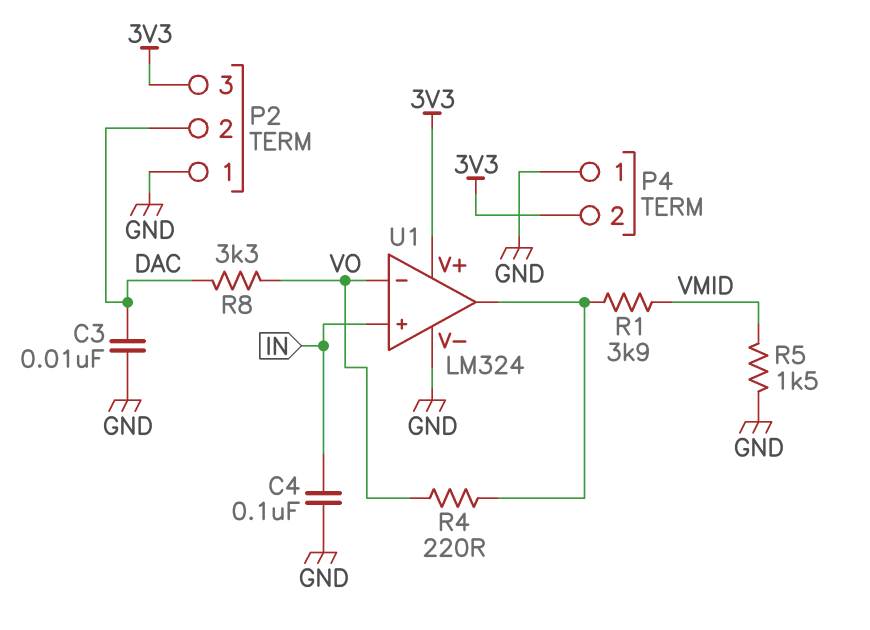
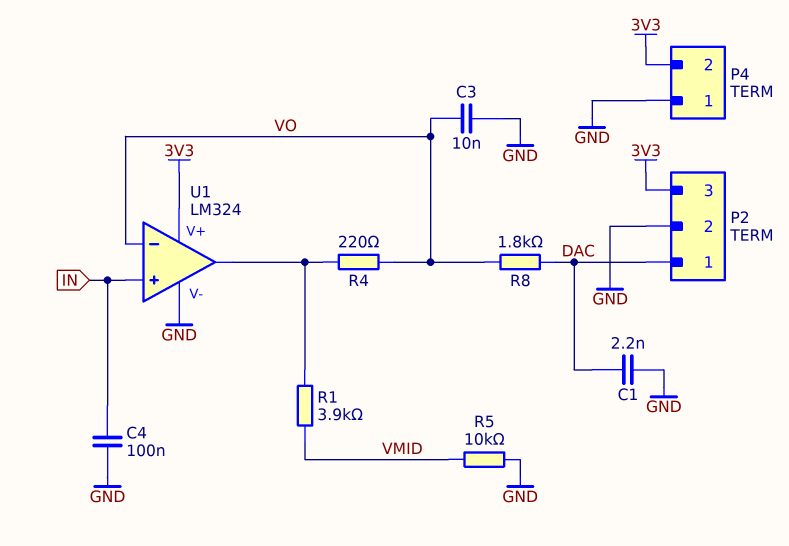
C1: none -> 2.2nF (DAC, GND)
C3: 10nF (DAC, GND) -> 10nF (GND, VO)
P2 pin 1: GND -> DAC
P2 pin 2: DAC -> GND
R5: 1.5k (GND, VMID) -> 10k (GND, VMID)
R8: 3.3k (DAC, VO) -> 1.8k (DAC, VO)

